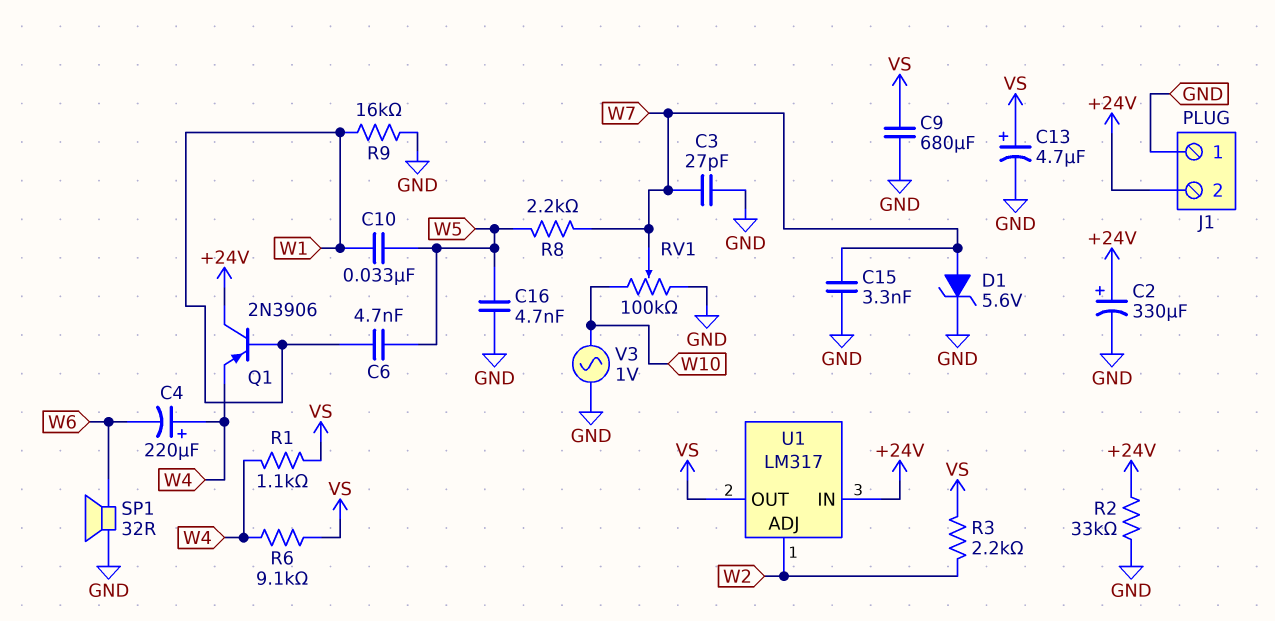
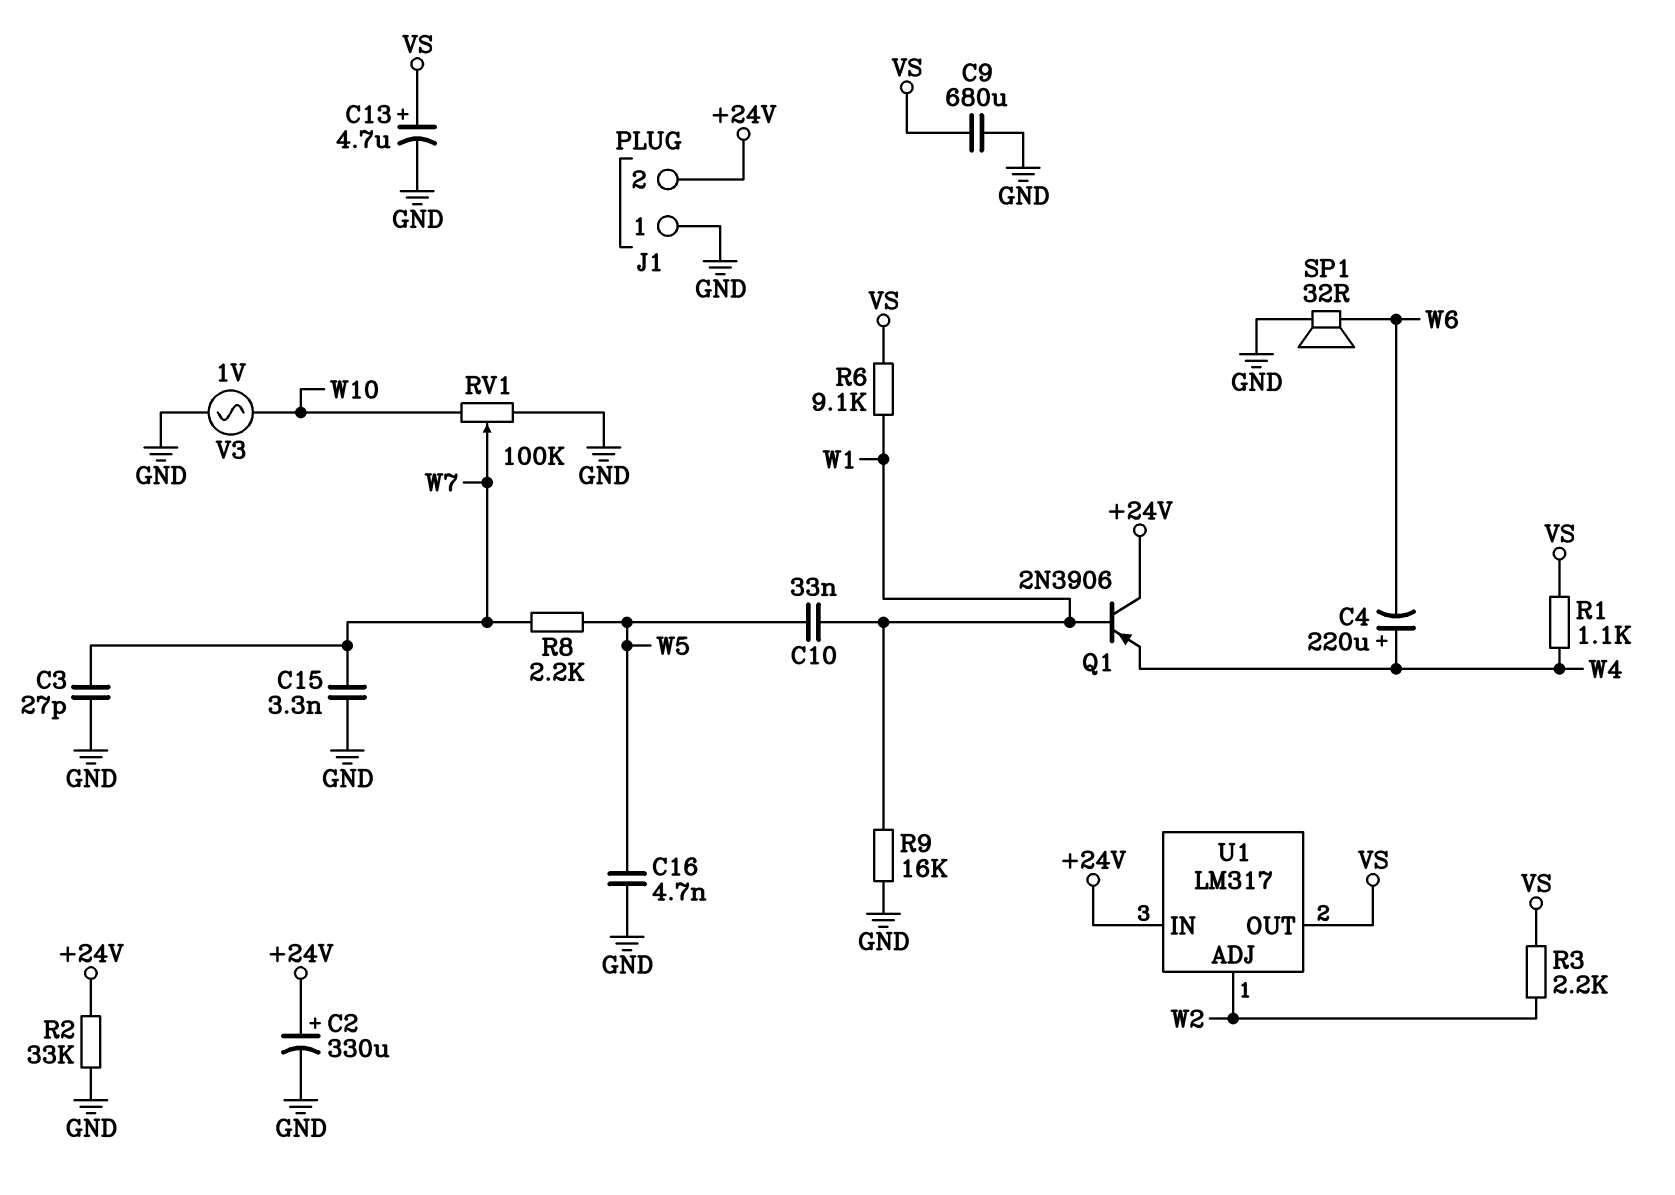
C6: 4.7nF (W1, W5) -> none
D1: zener 5.6V (A W7, K GND) -> none
R6: 9.1k (VS, W4) -> 9.1k (VS, W1)

